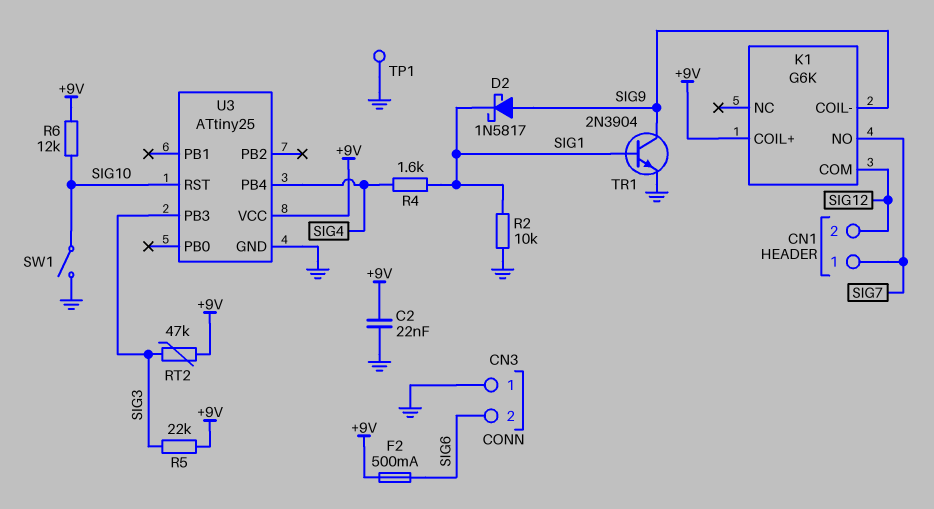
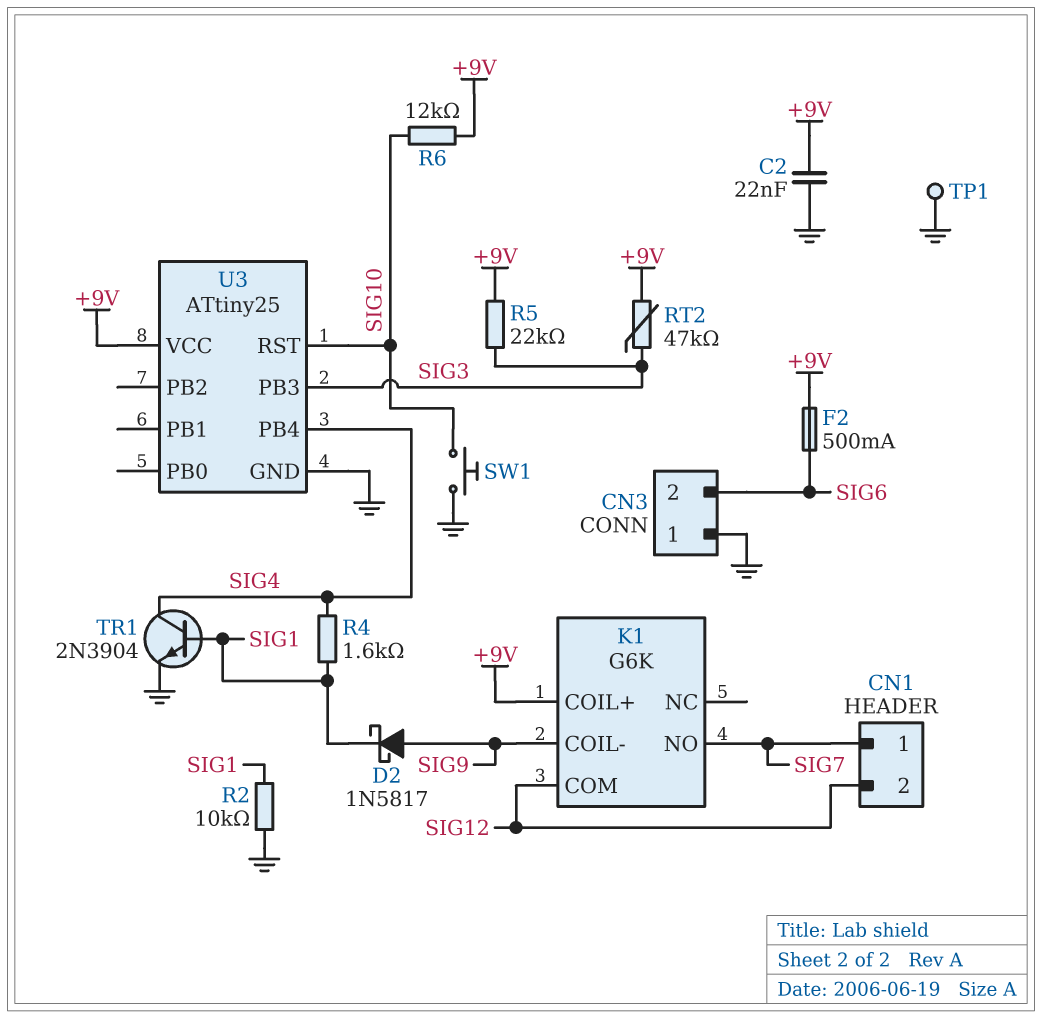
SW1: switch (GND, SIG10) -> button (GND, SIG10)
TR1: NPN 2N3904 (B SIG1, C SIG9, E GND) -> NPN 2N3904 (B SIG1, C SIG4, E GND)

